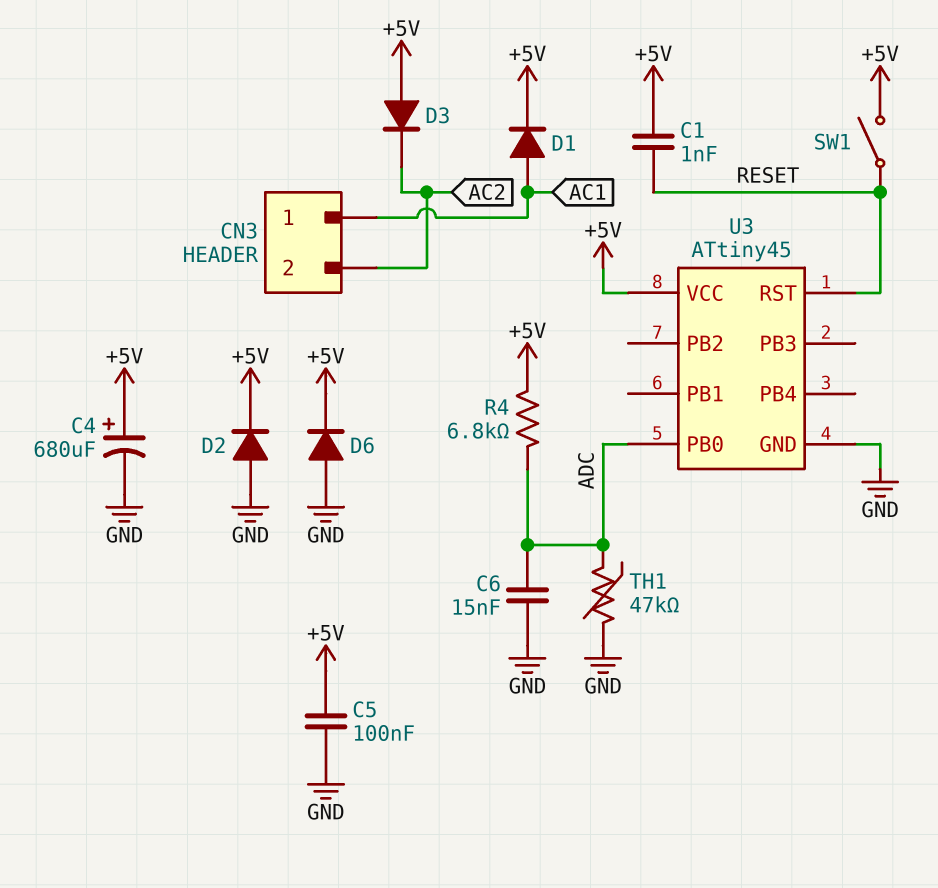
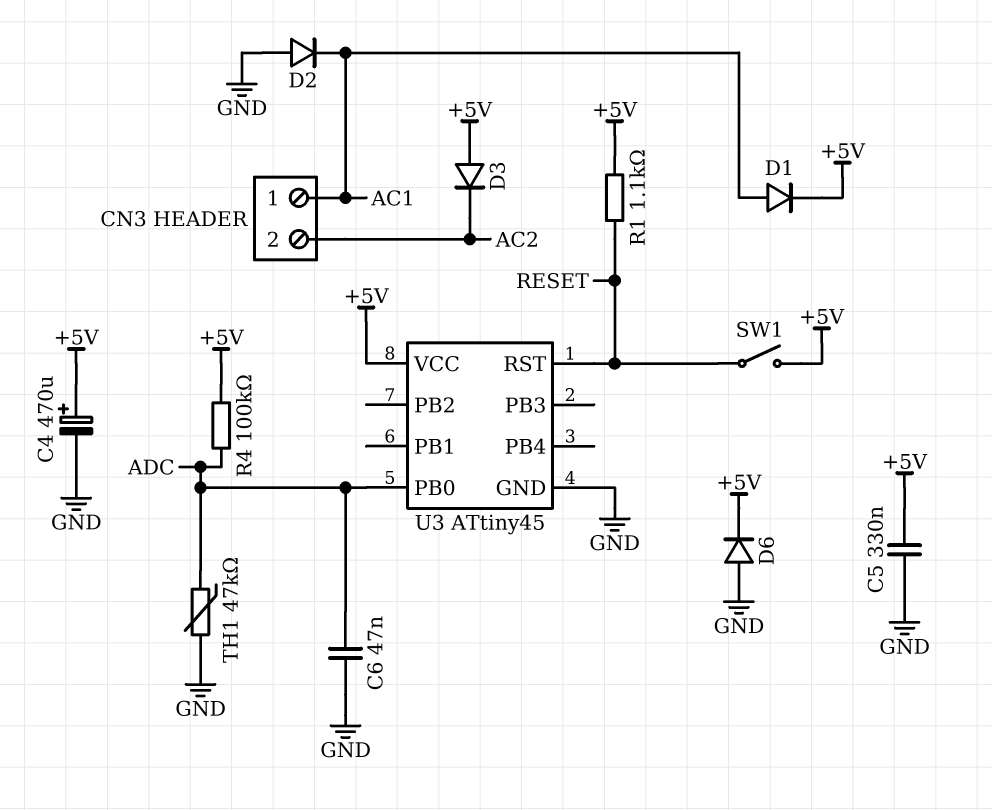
C1: 1nF (+5V, RESET) -> none
C4: 680uF (plus +5V, minus GND) -> 470uF (plus +5V, minus GND)
C5: 100nF (+5V, GND) -> 330nF (+5V, GND)
C6: 15nF (ADC, GND) -> 47nF (ADC, GND)
D2: diode (A GND, K +5V) -> diode (A GND, K AC1)
R1: none -> 1.1k (+5V, RESET)
R4: 6.8k (+5V, ADC) -> 100k (+5V, ADC)

